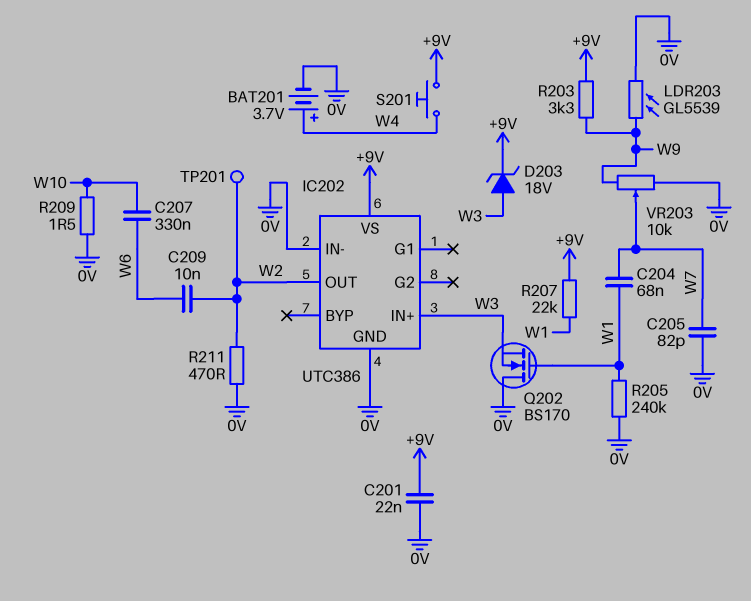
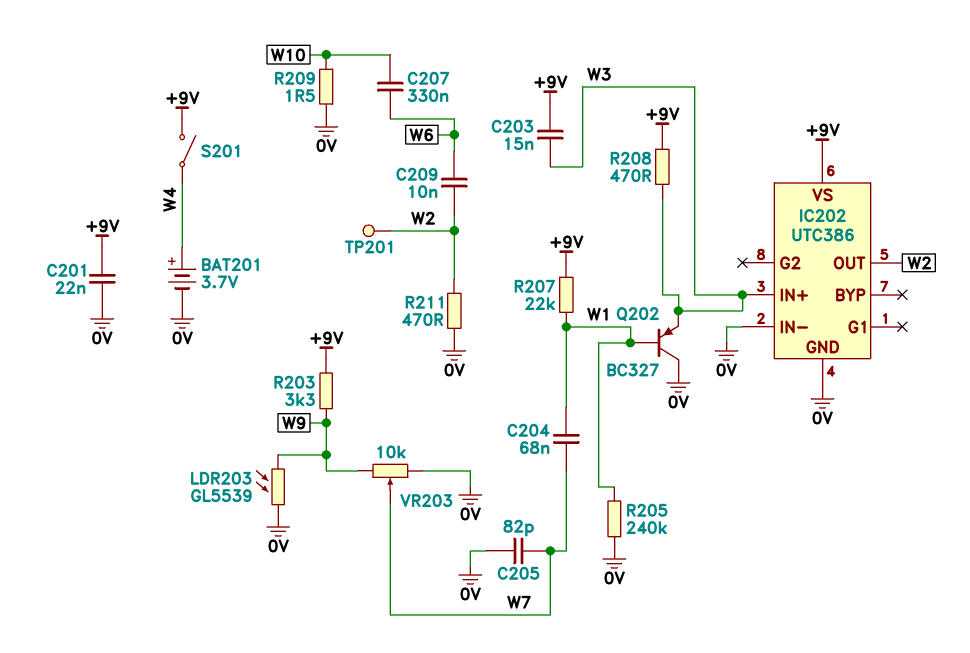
C203: none -> 15nF (+9V, W3)
D203: zener 18V (A W3, K +9V) -> none
Q202: NMOS BS170 (G W1, D 0V, S W3) -> PNP BC327 (B W1, C 0V, E W3)
R208: none -> 470 (+9V, W3)
S201: button (+9V, W4) -> switch (+9V, W4)

